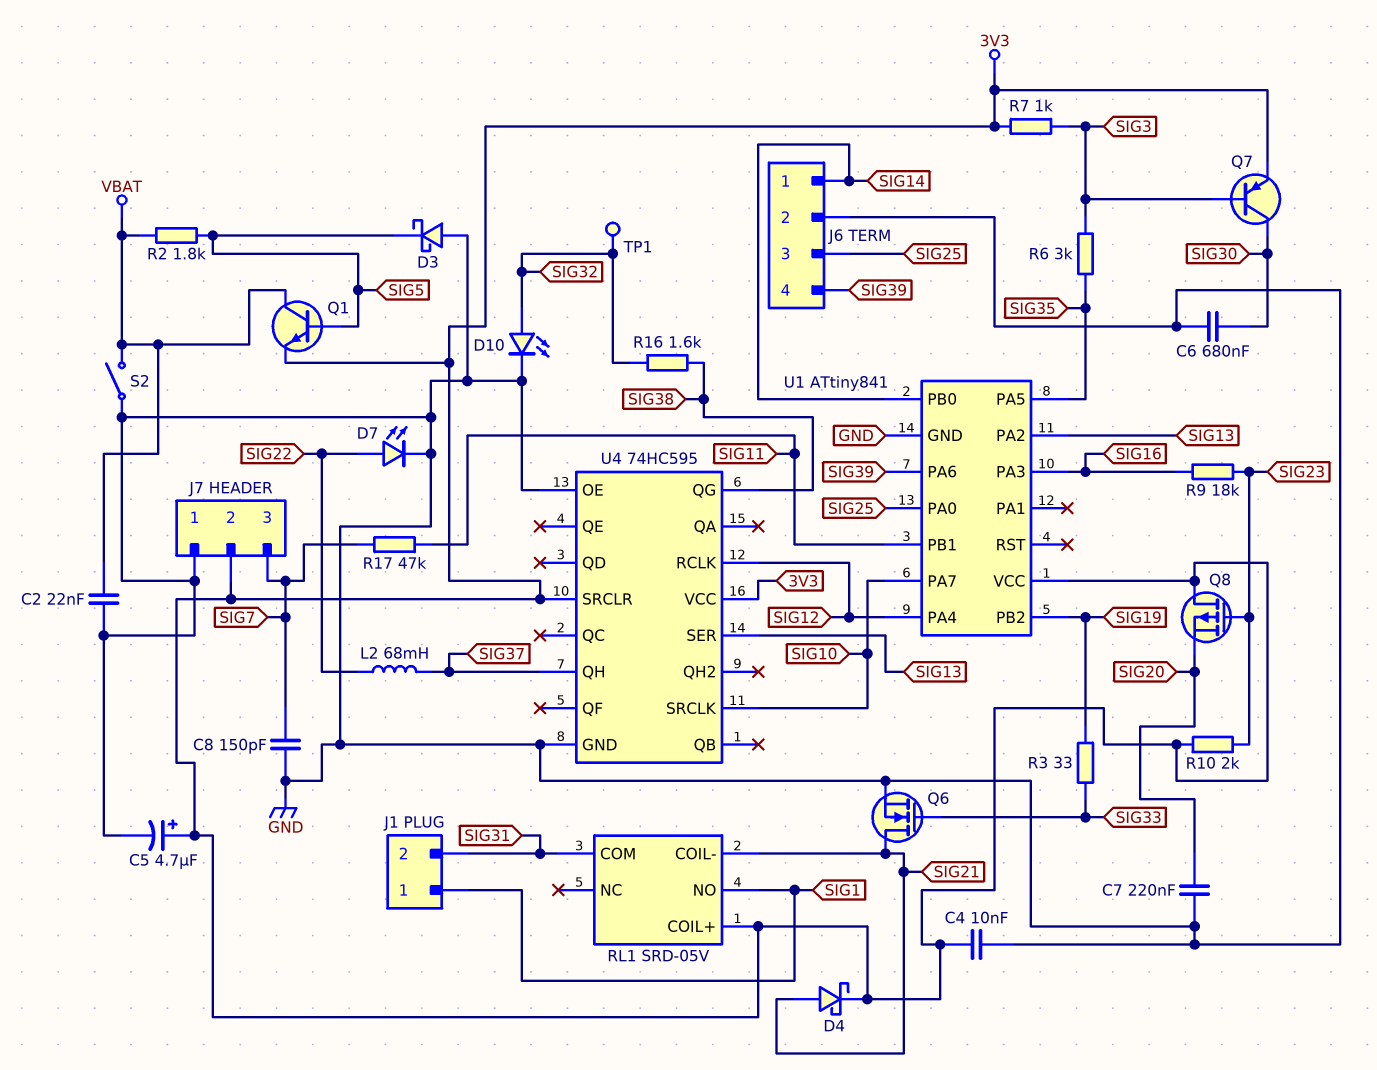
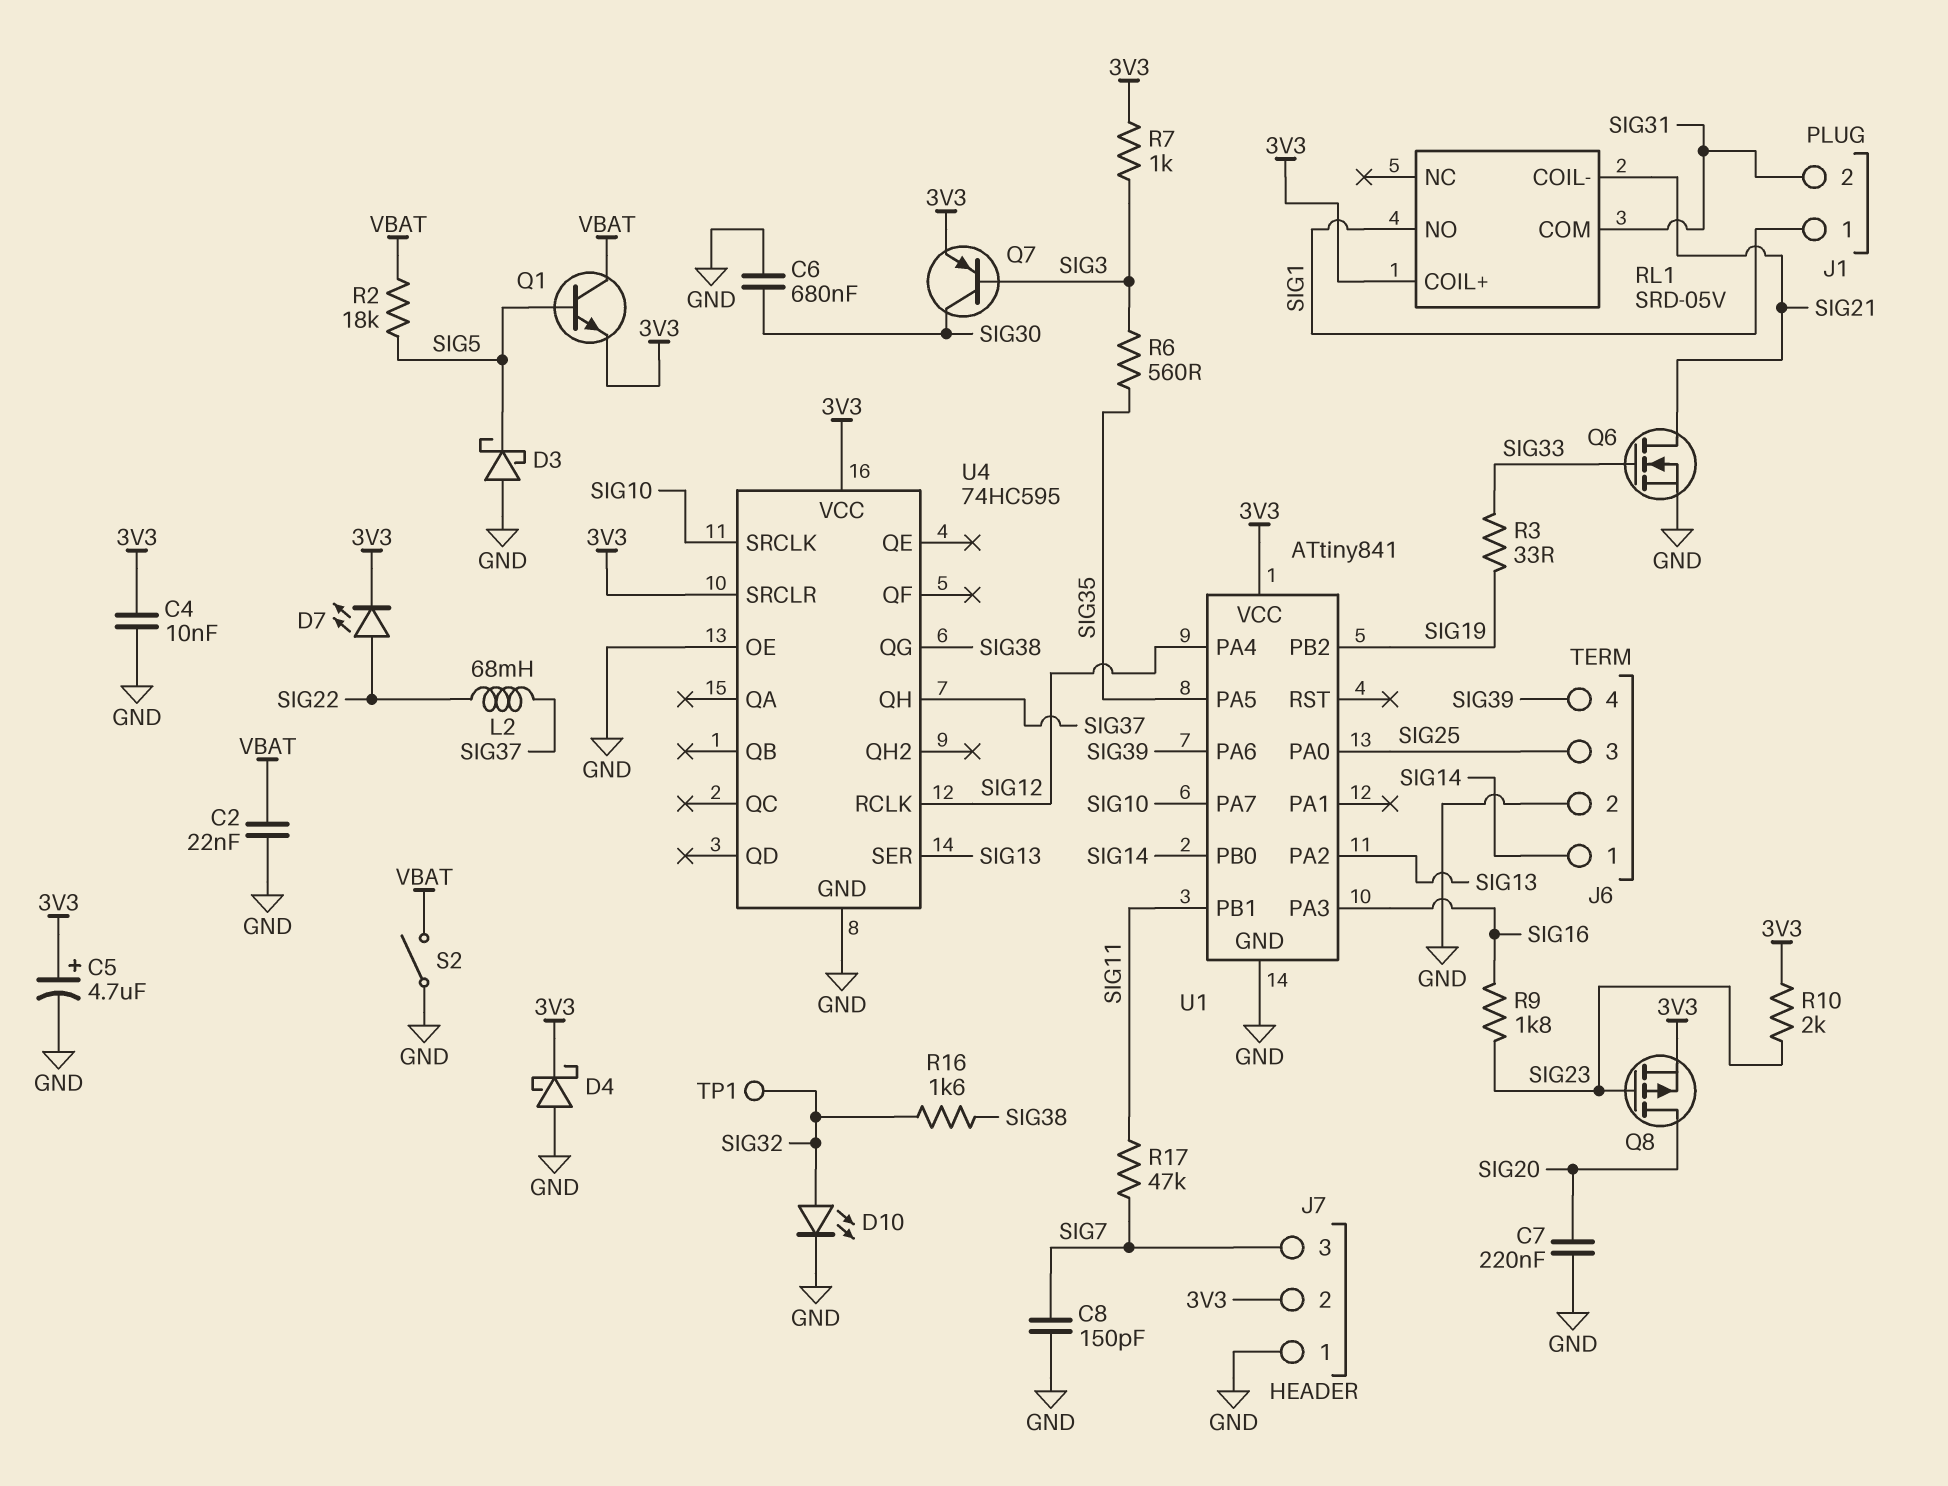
D4: schottky (A SIG21, K 3V3) -> schottky (A GND, K 3V3)
D7: LED (A SIG22, K GND) -> LED (A SIG22, K 3V3)
Q8: PMOS (G SIG23, D 3V3, S SIG20) -> PMOS (G SIG23, D SIG20, S 3V3)
R2: 1.8k (SIG5, VBAT) -> 18k (SIG5, VBAT)
R6: 3k (SIG3, SIG35) -> 560 (SIG3, SIG35)
R9: 18k (SIG16, SIG23) -> 1.8k (SIG16, SIG23)

